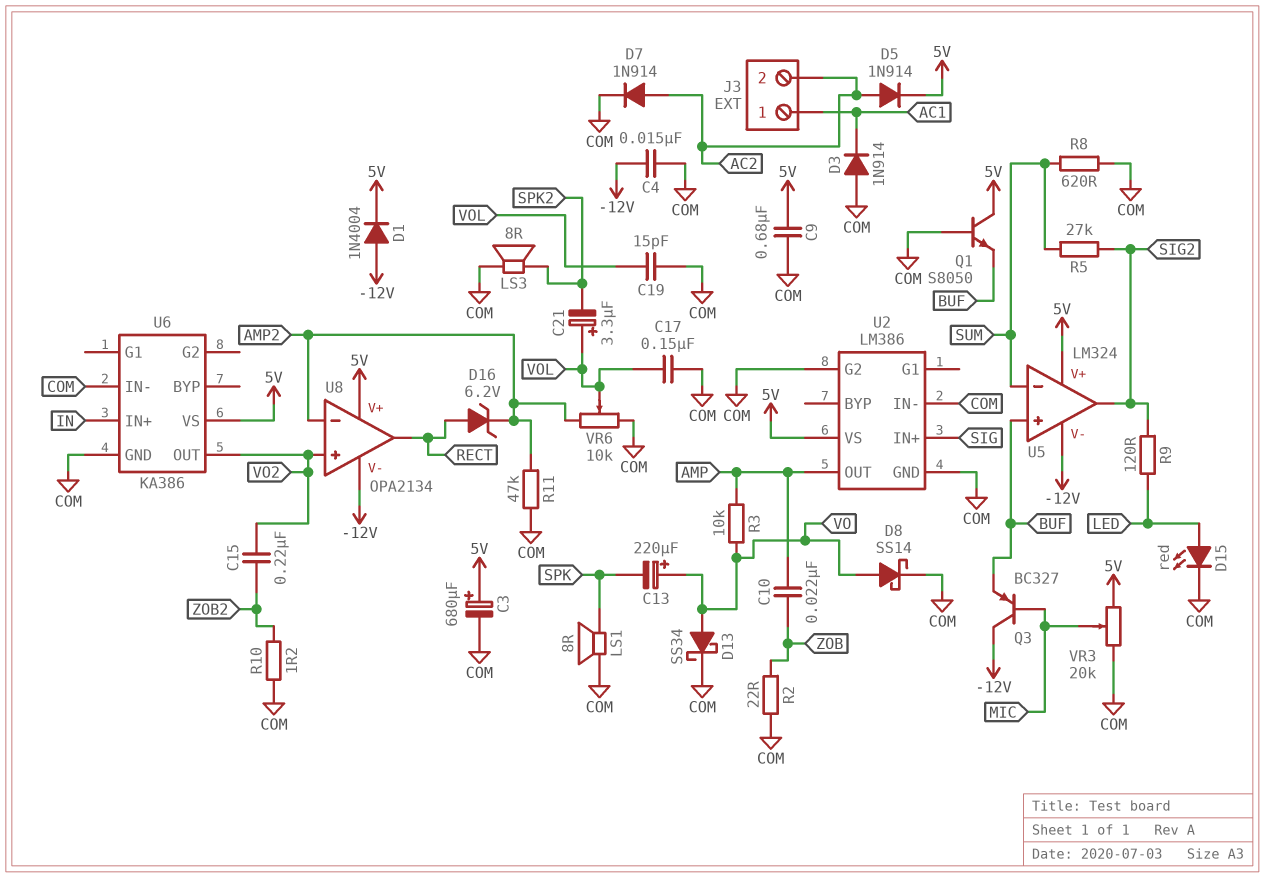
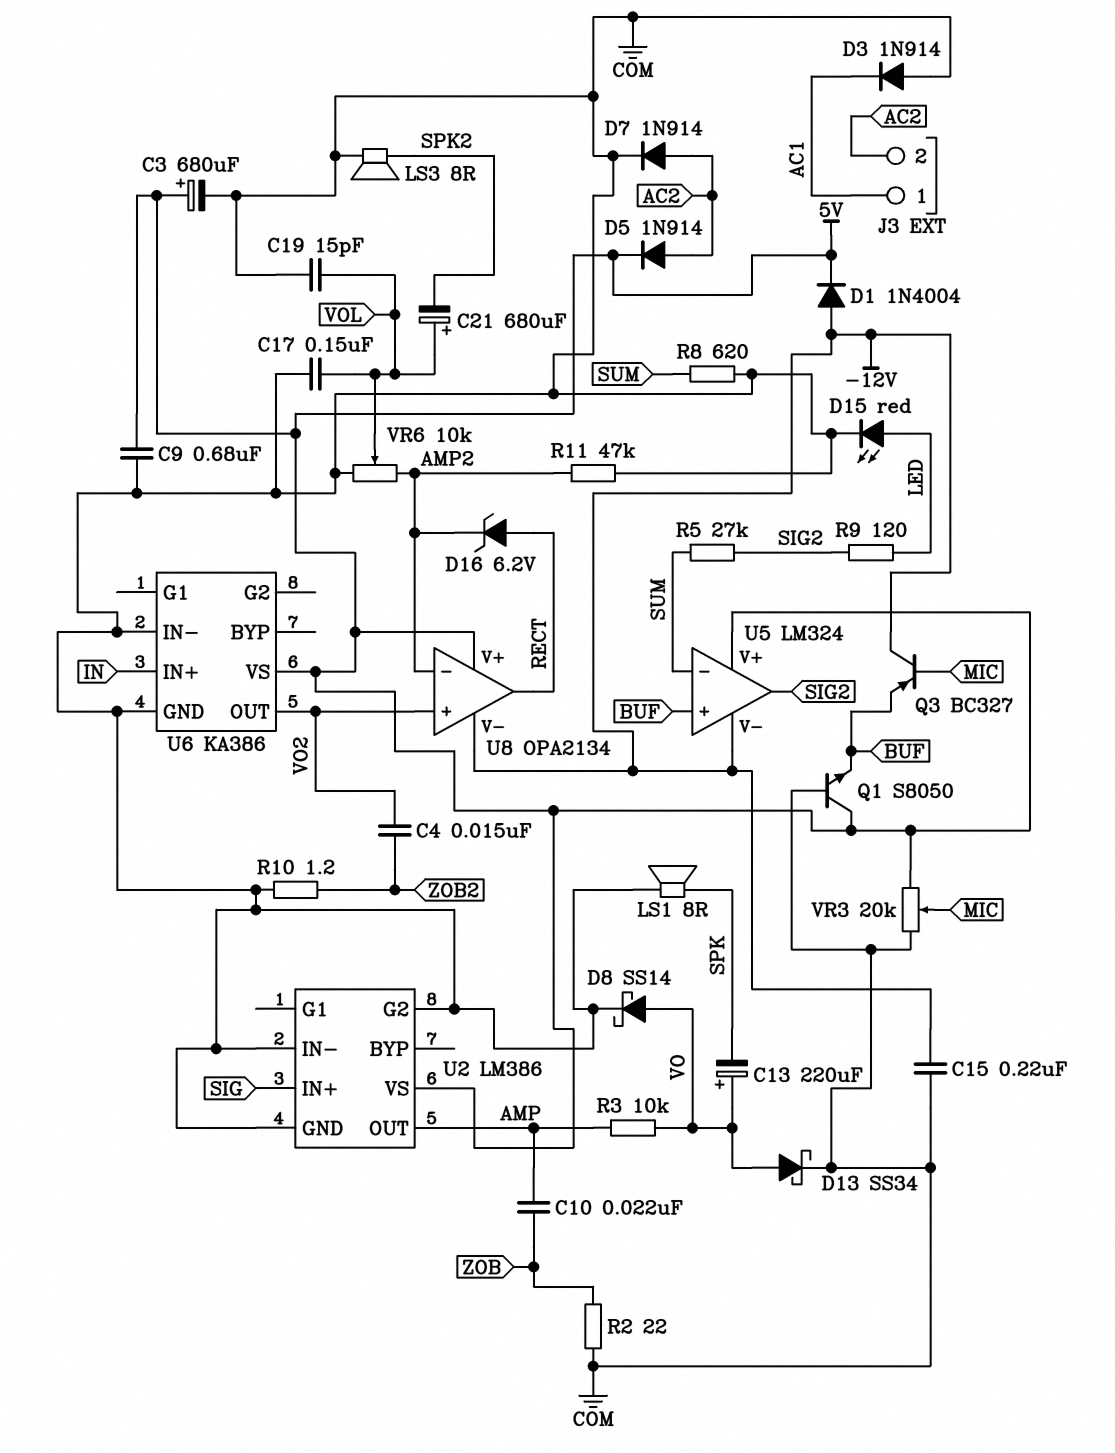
C4: 15nF (-12V, COM) -> 15nF (VO2, ZOB2)
C15: 220nF (VO2, ZOB2) -> 220nF (-12V, COM)
C21: 3.3uF (plus VOL, minus SPK2) -> 680uF (plus VOL, minus SPK2)

